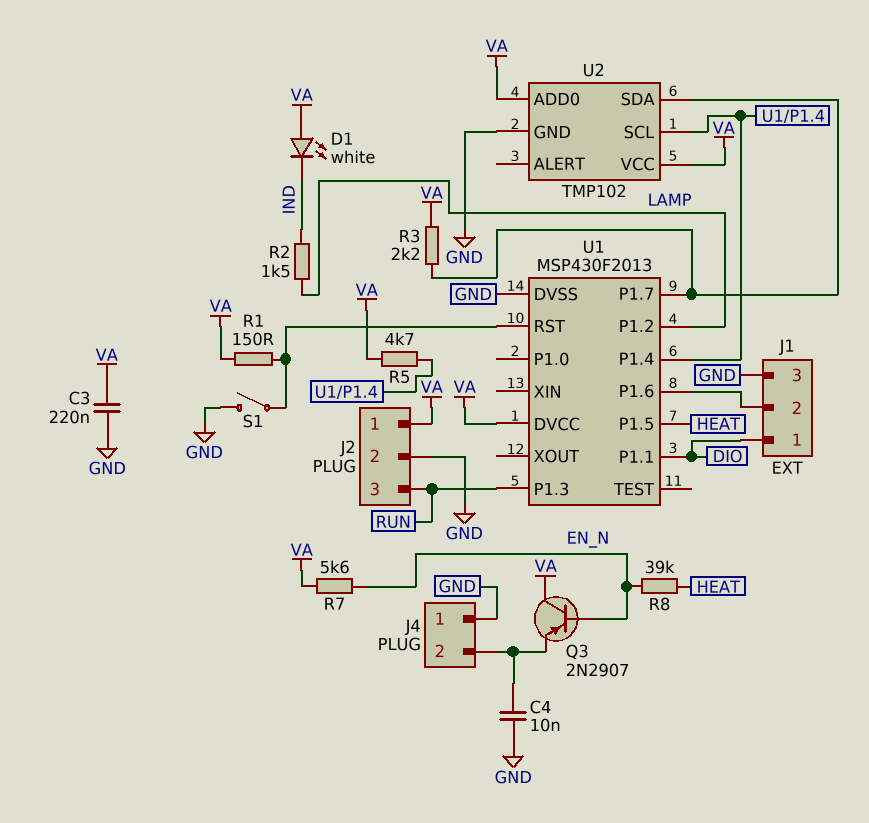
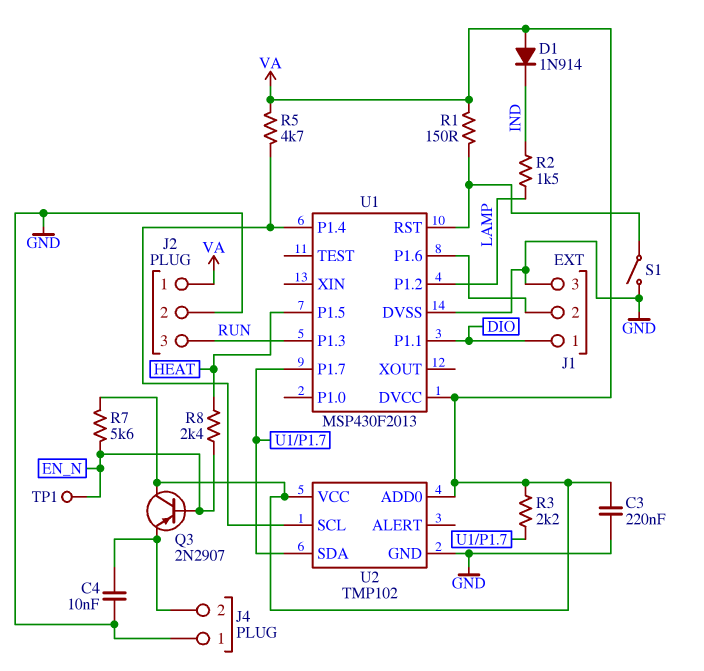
D1: LED white (A VA, K IND) -> diode 1N914 (A VA, K IND)
R8: 39k (EN_N, HEAT) -> 2.4k (EN_N, HEAT)
TP1: none -> test point (EN_N)

